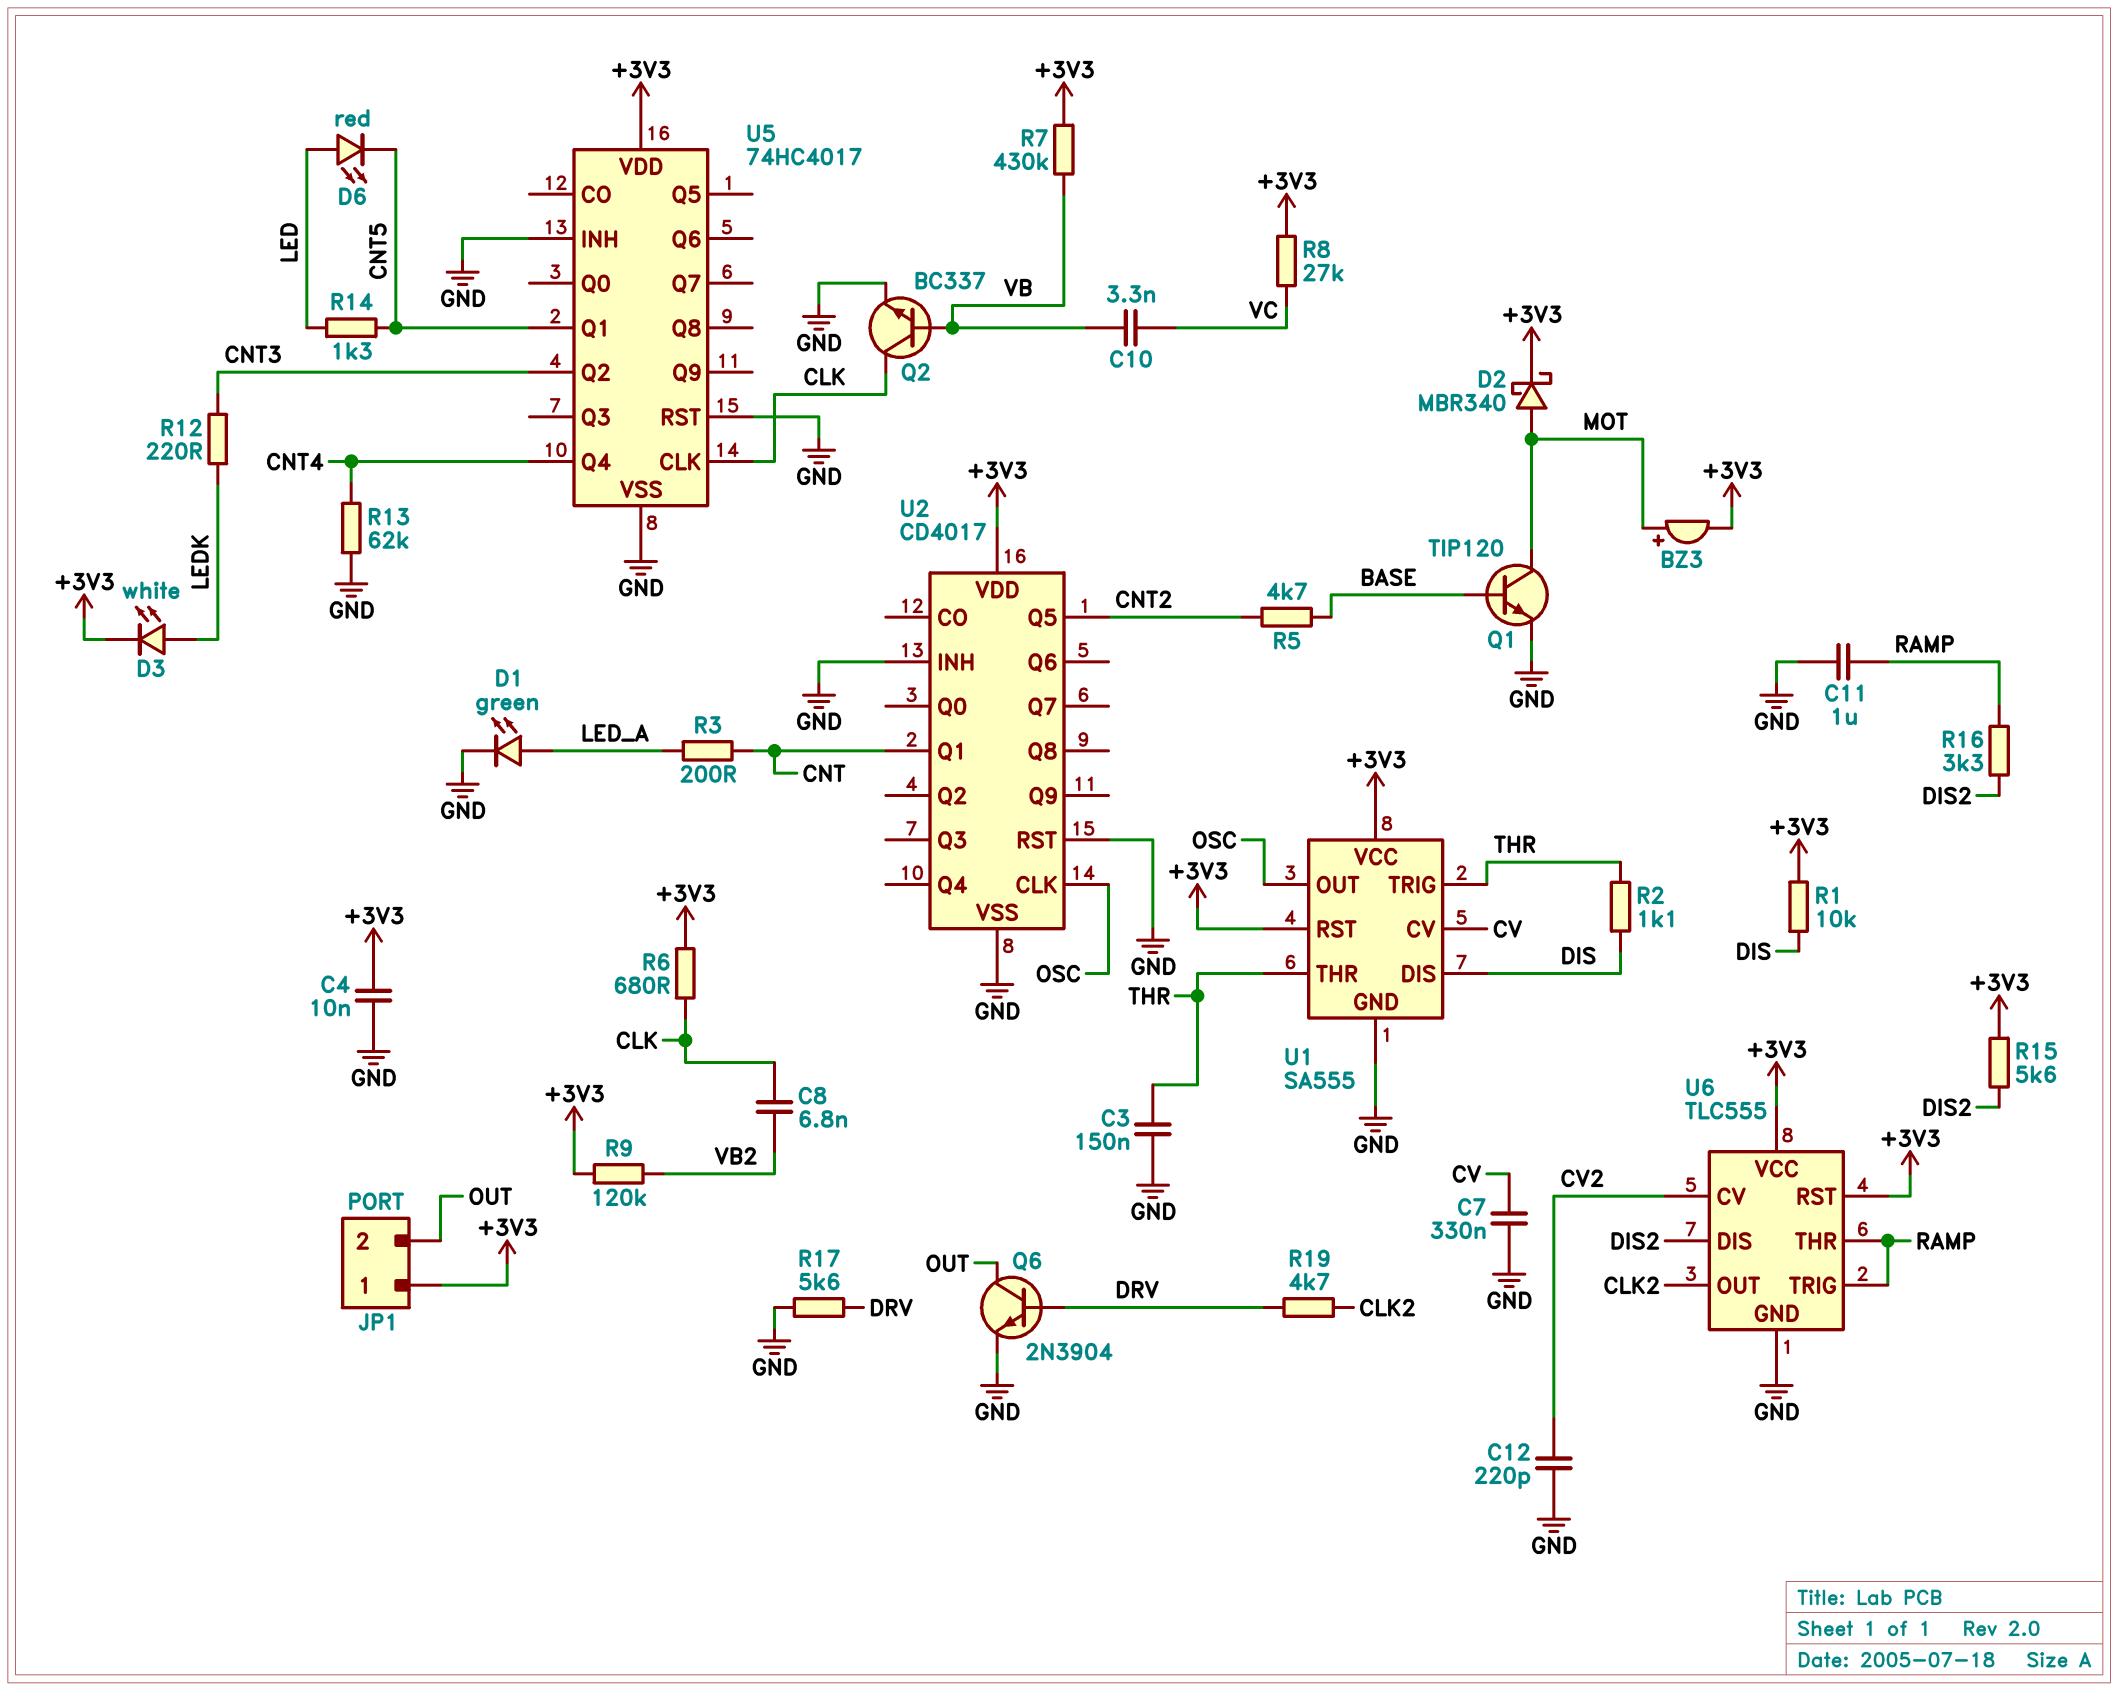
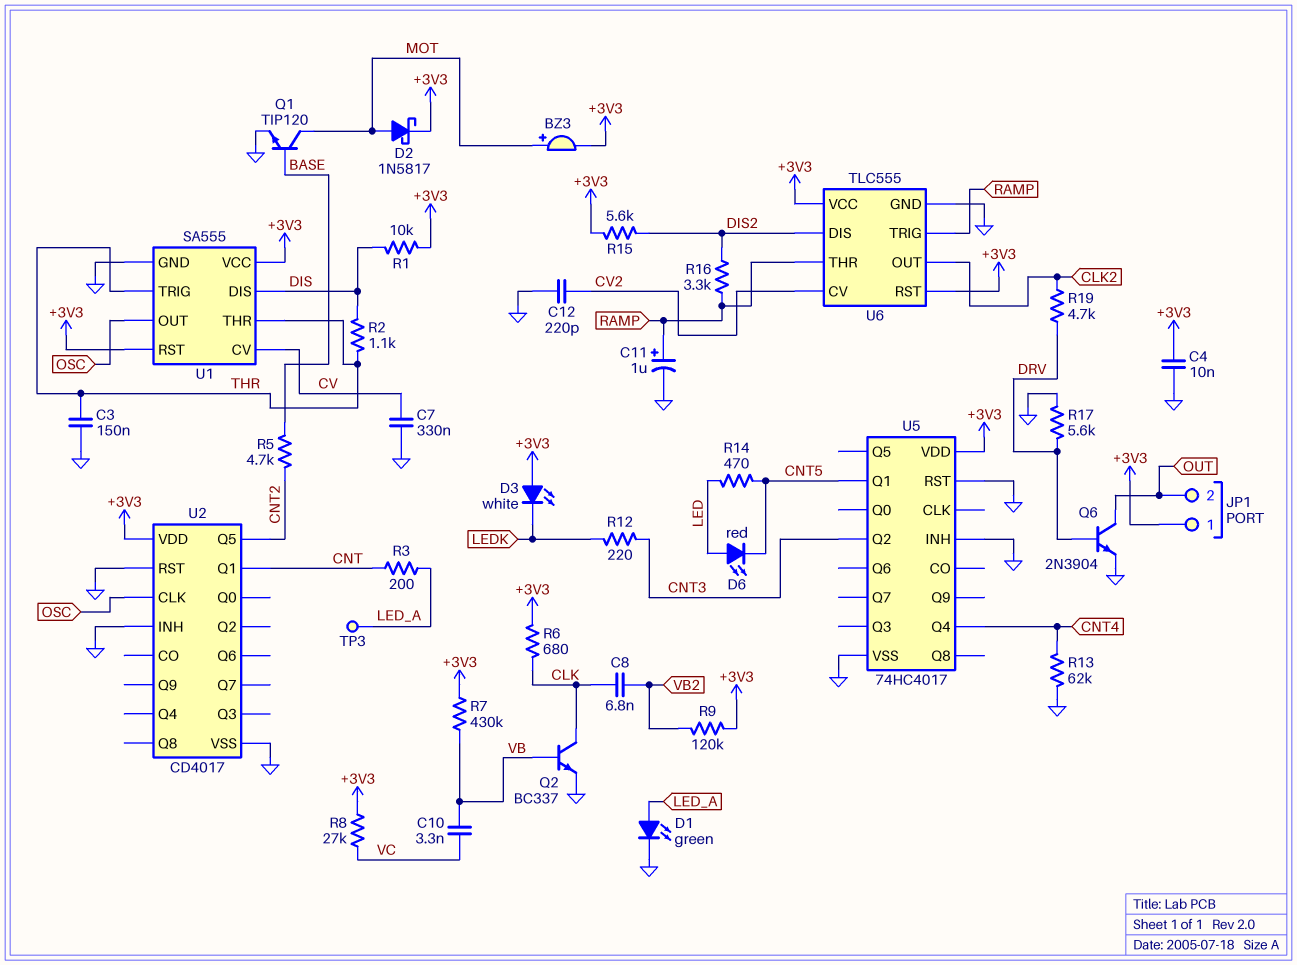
C11: 1uF (GND, RAMP) -> 1uF (plus RAMP, minus GND)
D2: schottky MBR340 (A MOT, K +3V3) -> schottky 1N5817 (A MOT, K +3V3)
D3: LED white (A LEDK, K +3V3) -> LED white (A +3V3, K LEDK)
R14: 1.3k (CNT5, LED) -> 470 (CNT5, LED)
TP3: none -> test point (LED_A)
U5 pin CLK: CLK -> none

